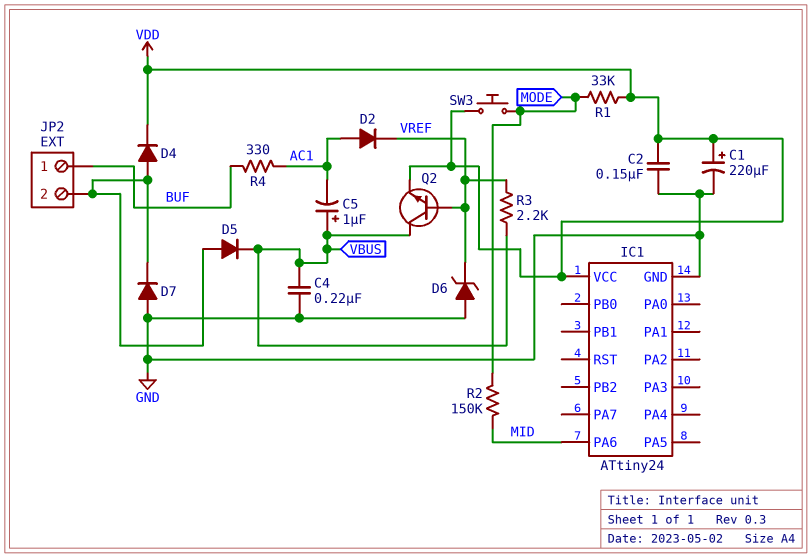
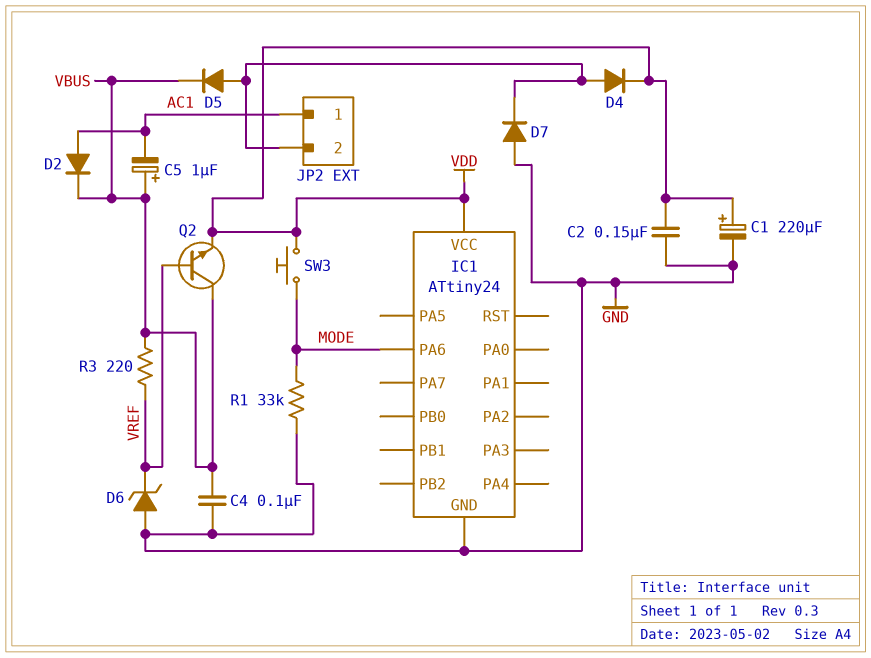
C4: 220nF (GND, VBUS) -> 100nF (GND, VBUS)
D2: diode (A AC1, K VREF) -> diode (A AC1, K VBUS)
IC1 pin PA6: MID -> MODE
JP2 pin 1: BUF -> AC1
R1: 33k (MODE, VDD) -> 33k (GND, MODE)
R2: 150k (MID, MODE) -> none
R3: 2.2k (VBUS, VREF) -> 220 (VBUS, VREF)
R4: 330 (AC1, BUF) -> none

